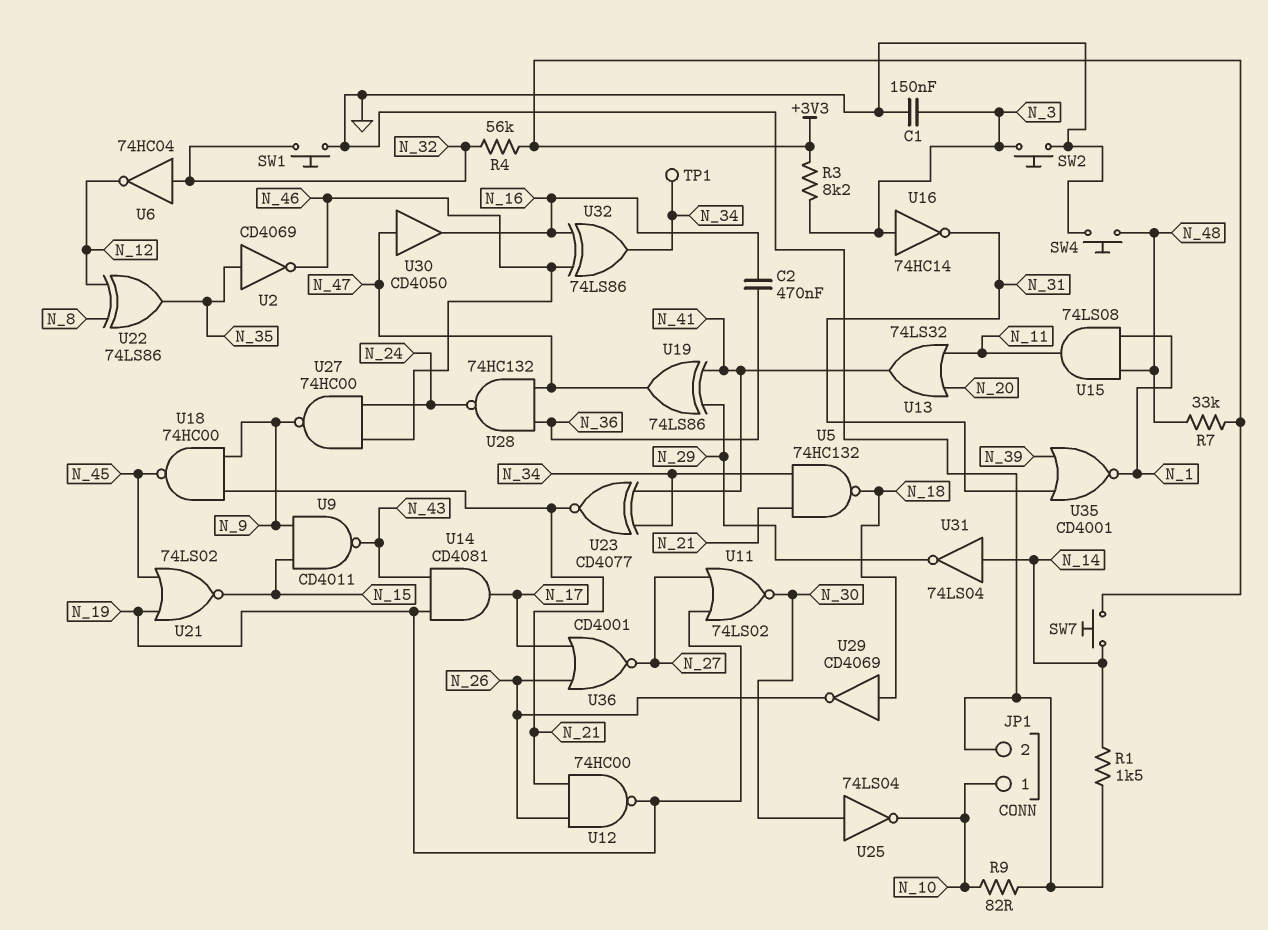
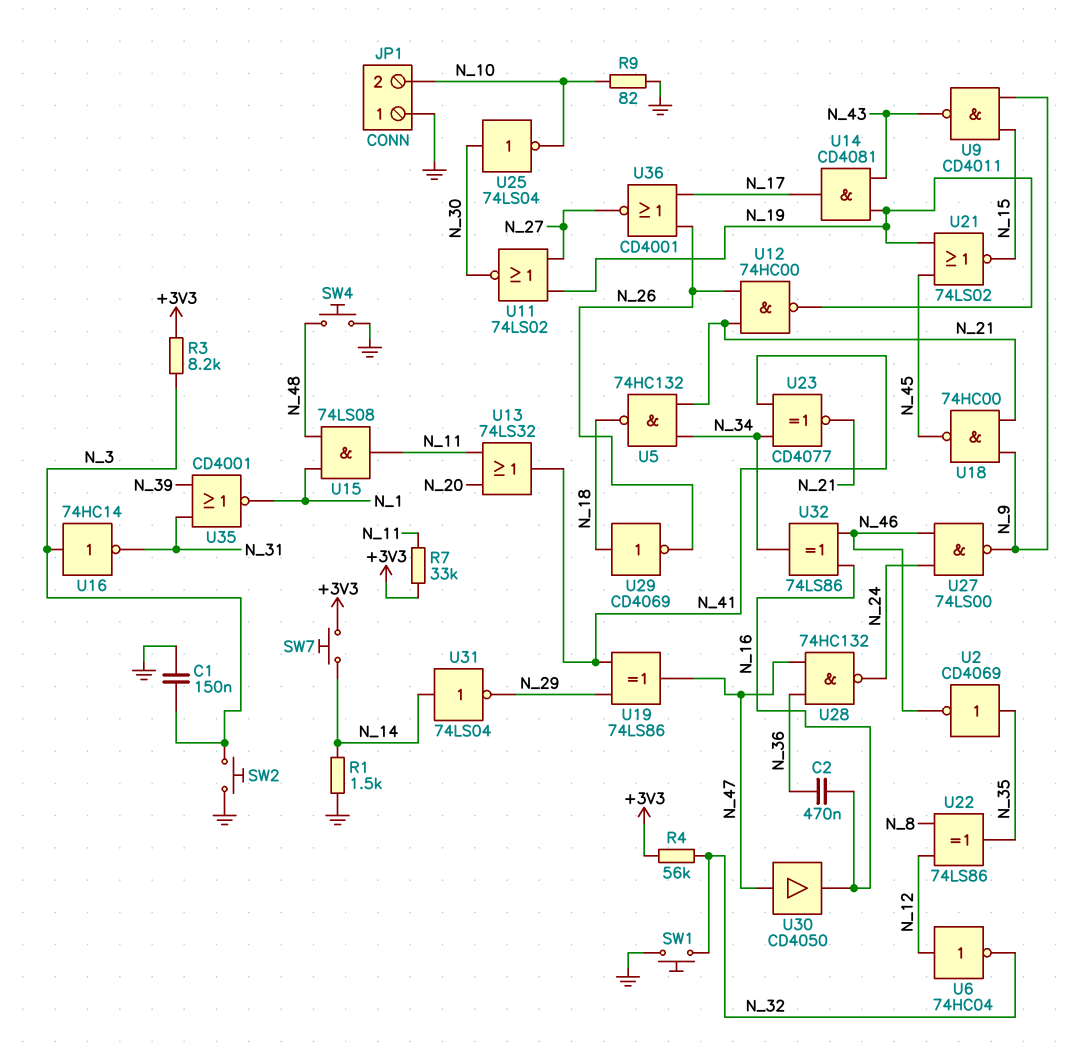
JP1 pin 1: N_10 -> GND
JP1 pin 2: GND -> N_10
R7: 33k (+3V3, N_48) -> 33k (+3V3, N_11)
TP1: test point (N_34) -> none
U6: NOT 74HC04 (in N_32, out N_12) -> NOT 74HC04 (in N_12, out N_32)
U27: NAND 74HC00 (in N_24, in N_46, out N_9) -> NAND 74LS00 (in N_24, in N_46, out N_9)

